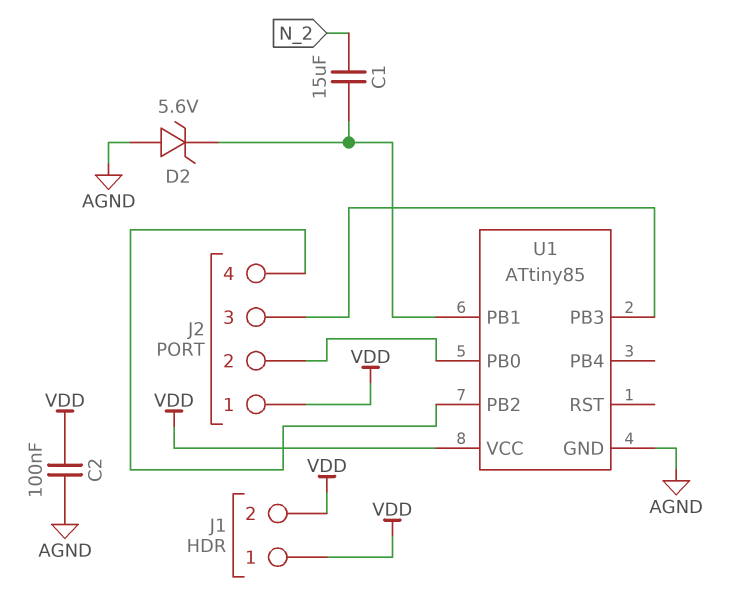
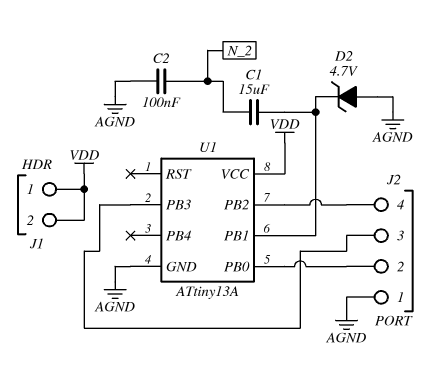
C2: 100nF (AGND, VDD) -> 100nF (AGND, N_2)
D2: zener 5.6V (A AGND, K U1/PB1) -> zener 4.7V (A AGND, K U1/PB1)
J2 pin 1: VDD -> AGND
U1: ATtiny85 -> ATtiny13A

